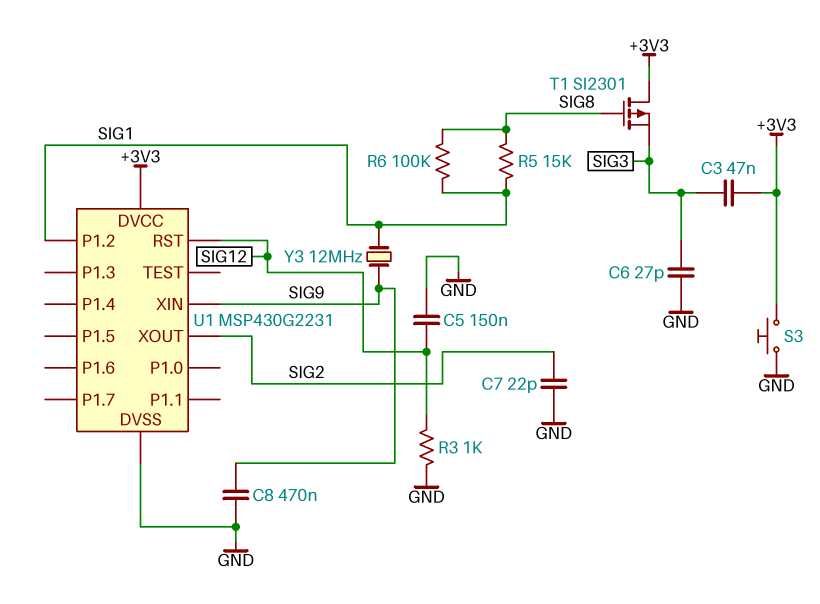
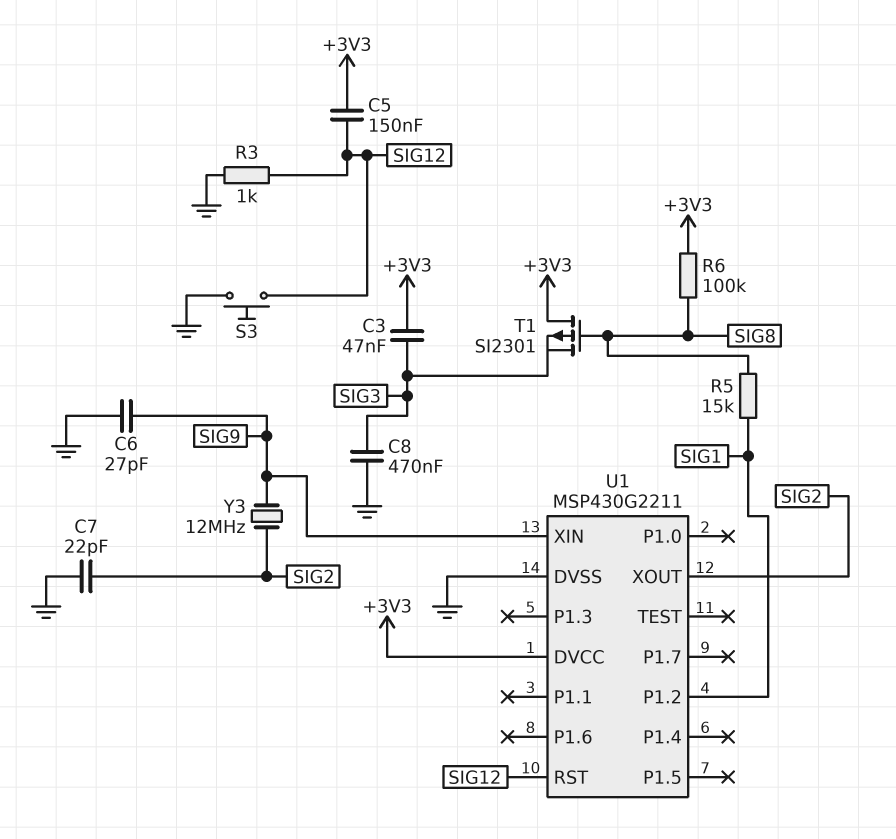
C5: 150nF (GND, SIG12) -> 150nF (+3V3, SIG12)
C6: 27pF (GND, SIG3) -> 27pF (GND, SIG9)
C8: 470nF (GND, SIG9) -> 470nF (GND, SIG3)
R6: 100k (SIG1, SIG8) -> 100k (+3V3, SIG8)
S3: button (+3V3, GND) -> button (GND, SIG12)
U1: MSP430G2231 -> MSP430G2211
Y3: 12MHz (SIG1, SIG9) -> 12MHz (SIG2, SIG9)

